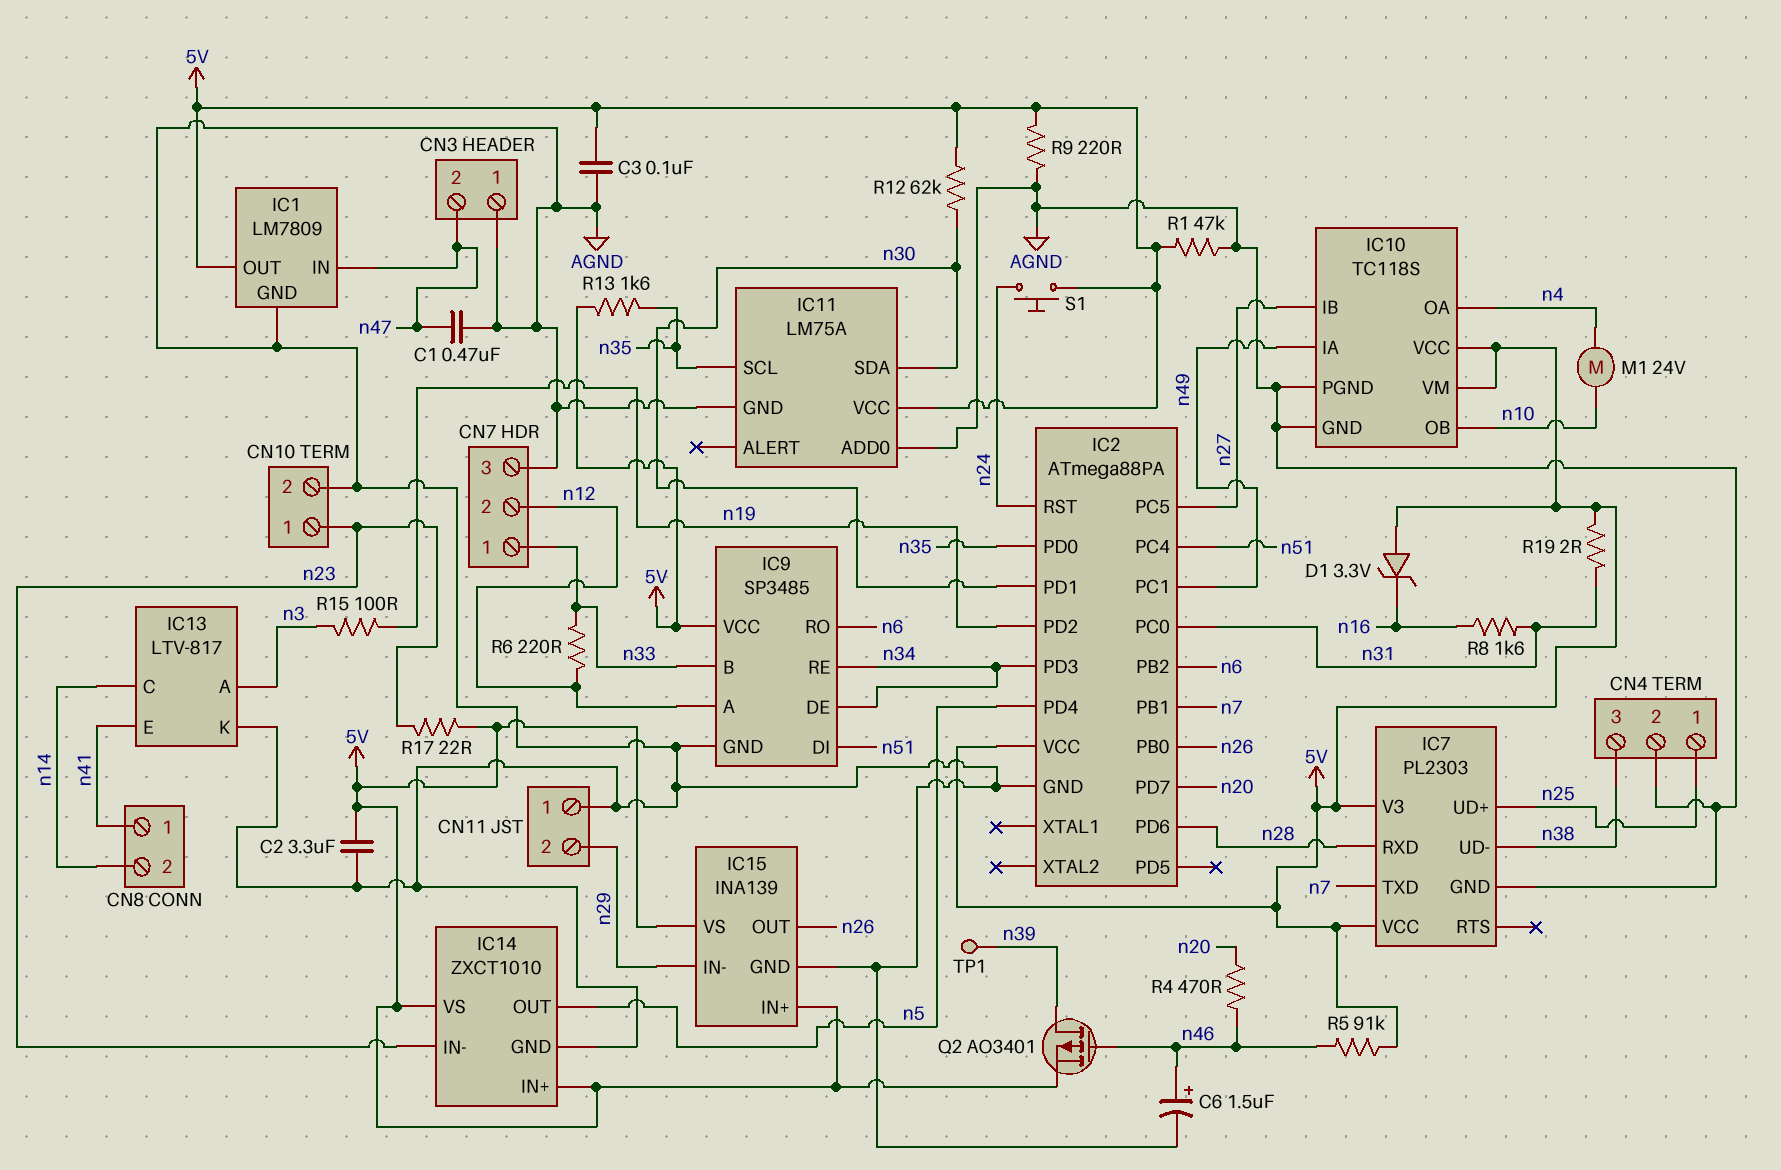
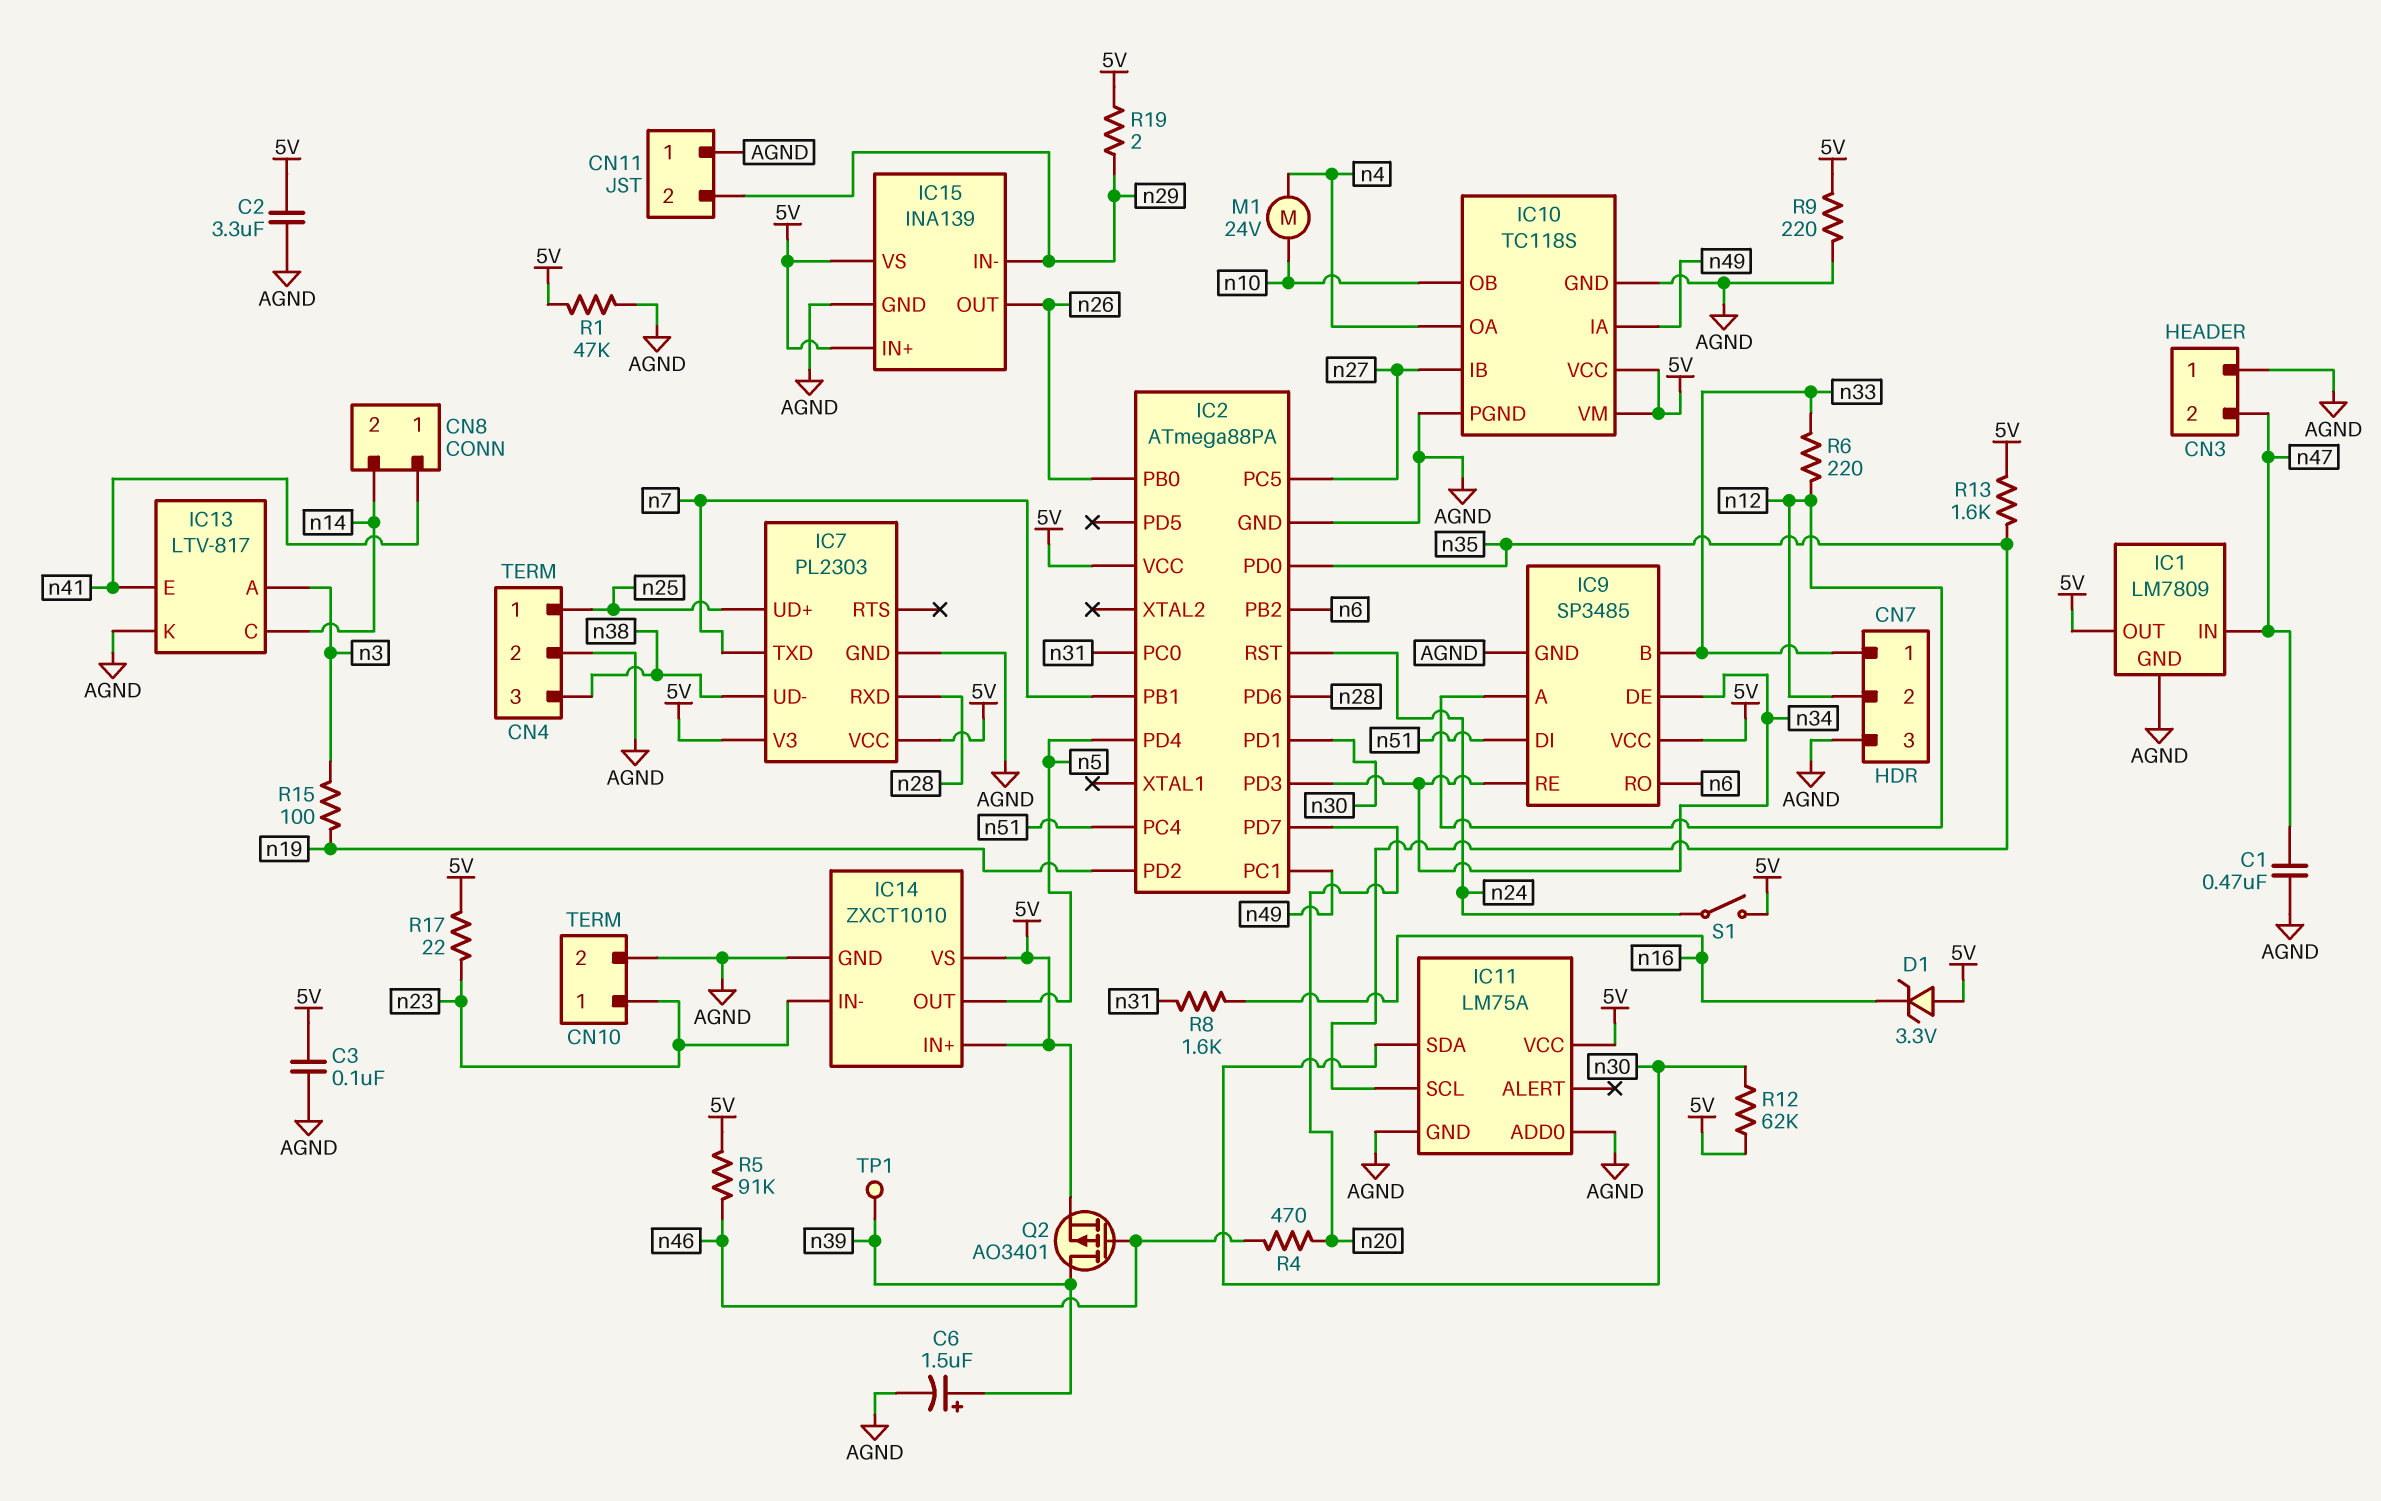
C6: 1.5uF (plus n46, minus AGND) -> 1.5uF (plus n39, minus AGND)
R19: 2 (5V, n31) -> 2 (5V, n29)
S1: button (5V, n24) -> switch (5V, n24)

